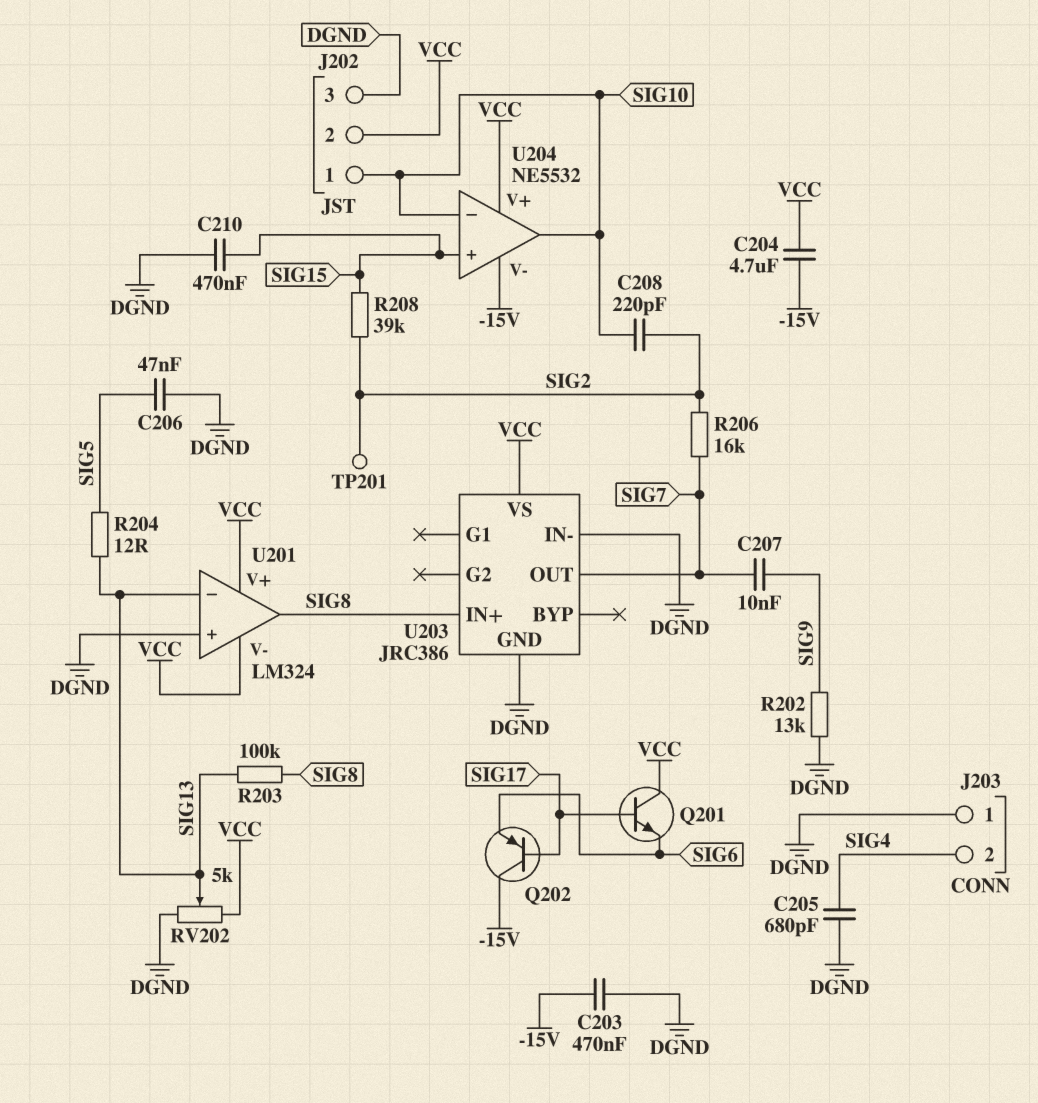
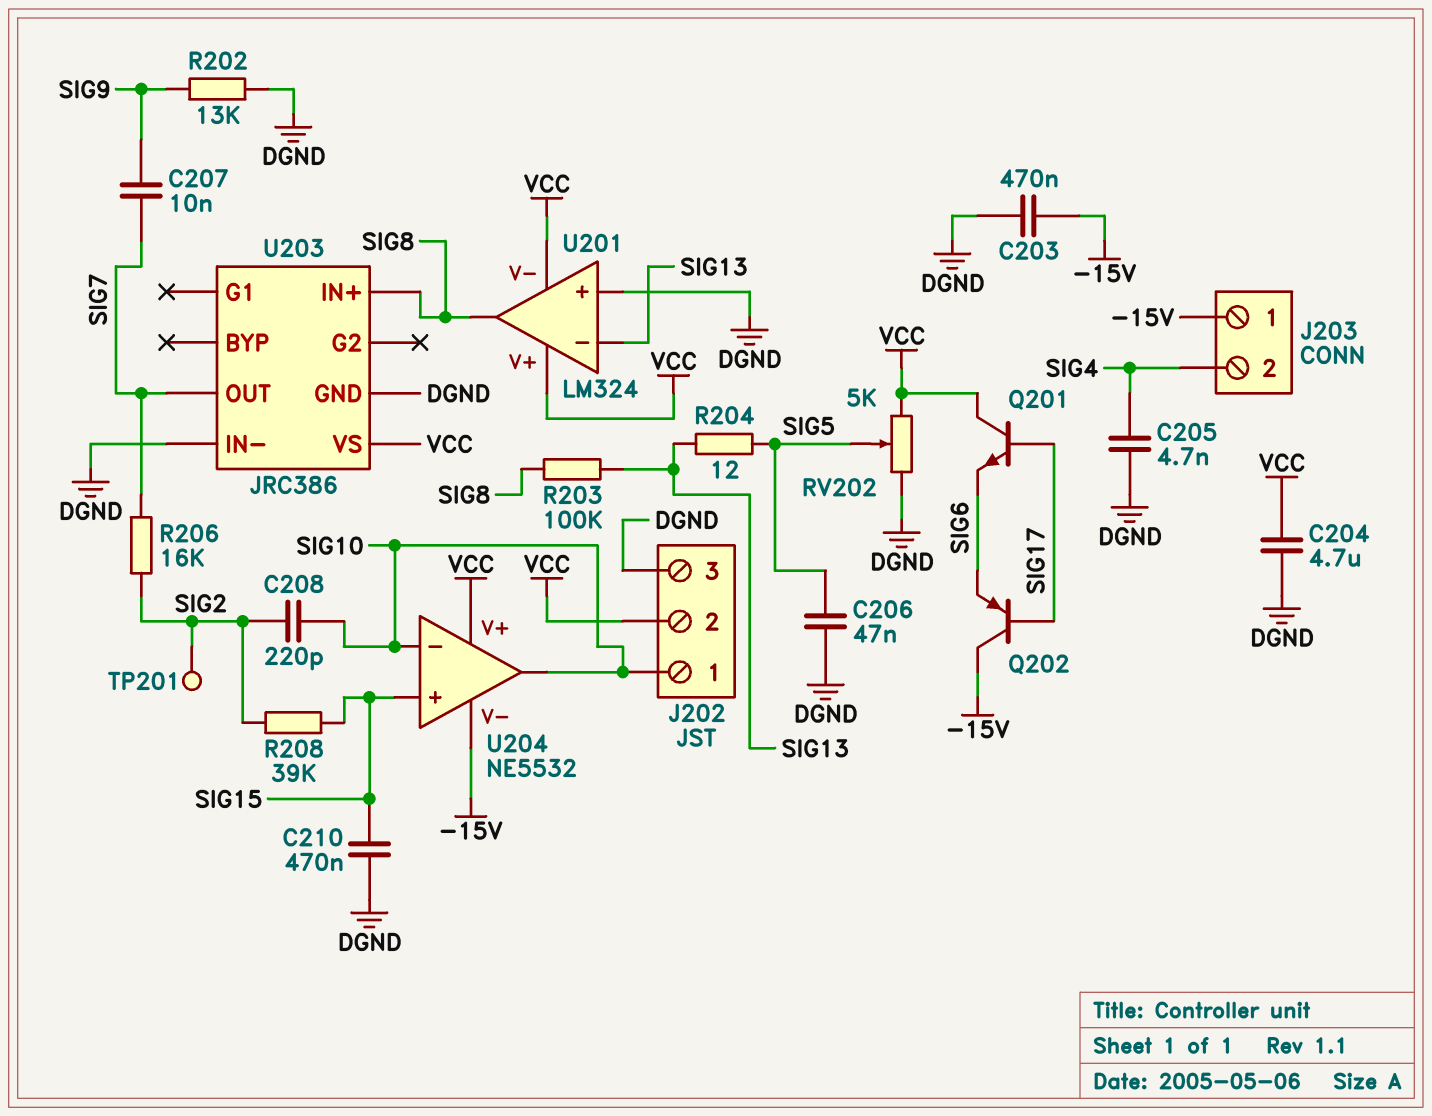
C204: 4.7uF (-15V, VCC) -> 4.7uF (DGND, VCC)
C205: 680pF (DGND, SIG4) -> 4.7nF (DGND, SIG4)
J203 pin 1: DGND -> -15V
RV202: 5k (DGND, VCC, wiper SIG13) -> 5k (DGND, VCC, wiper SIG5)

